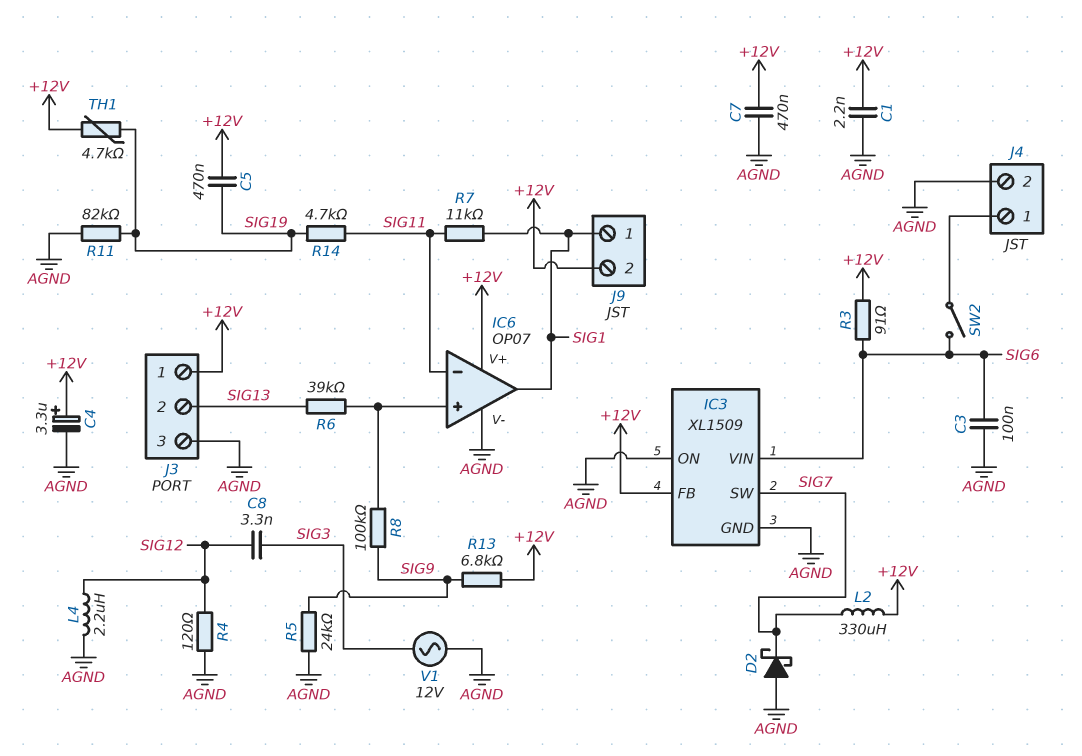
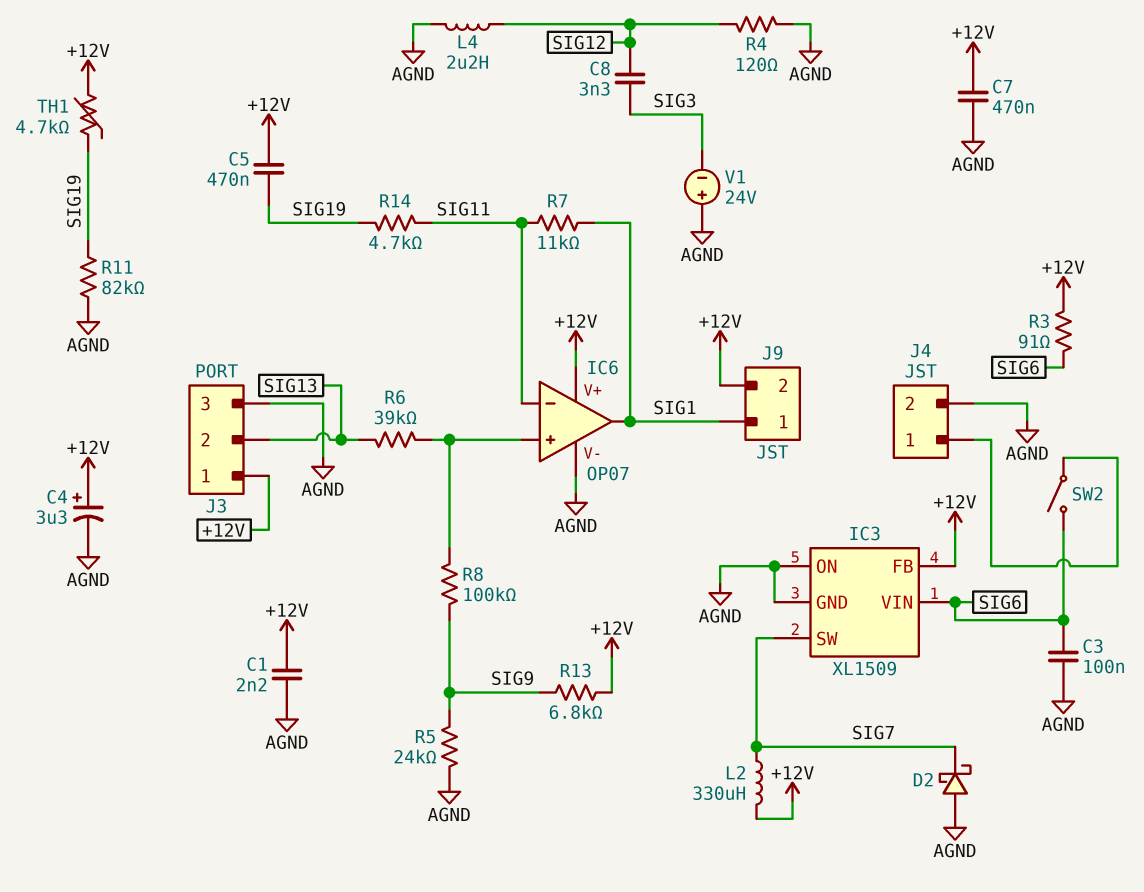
V1: AC 12V (AGND, SIG3) -> 24V (plus AGND, minus SIG3)

